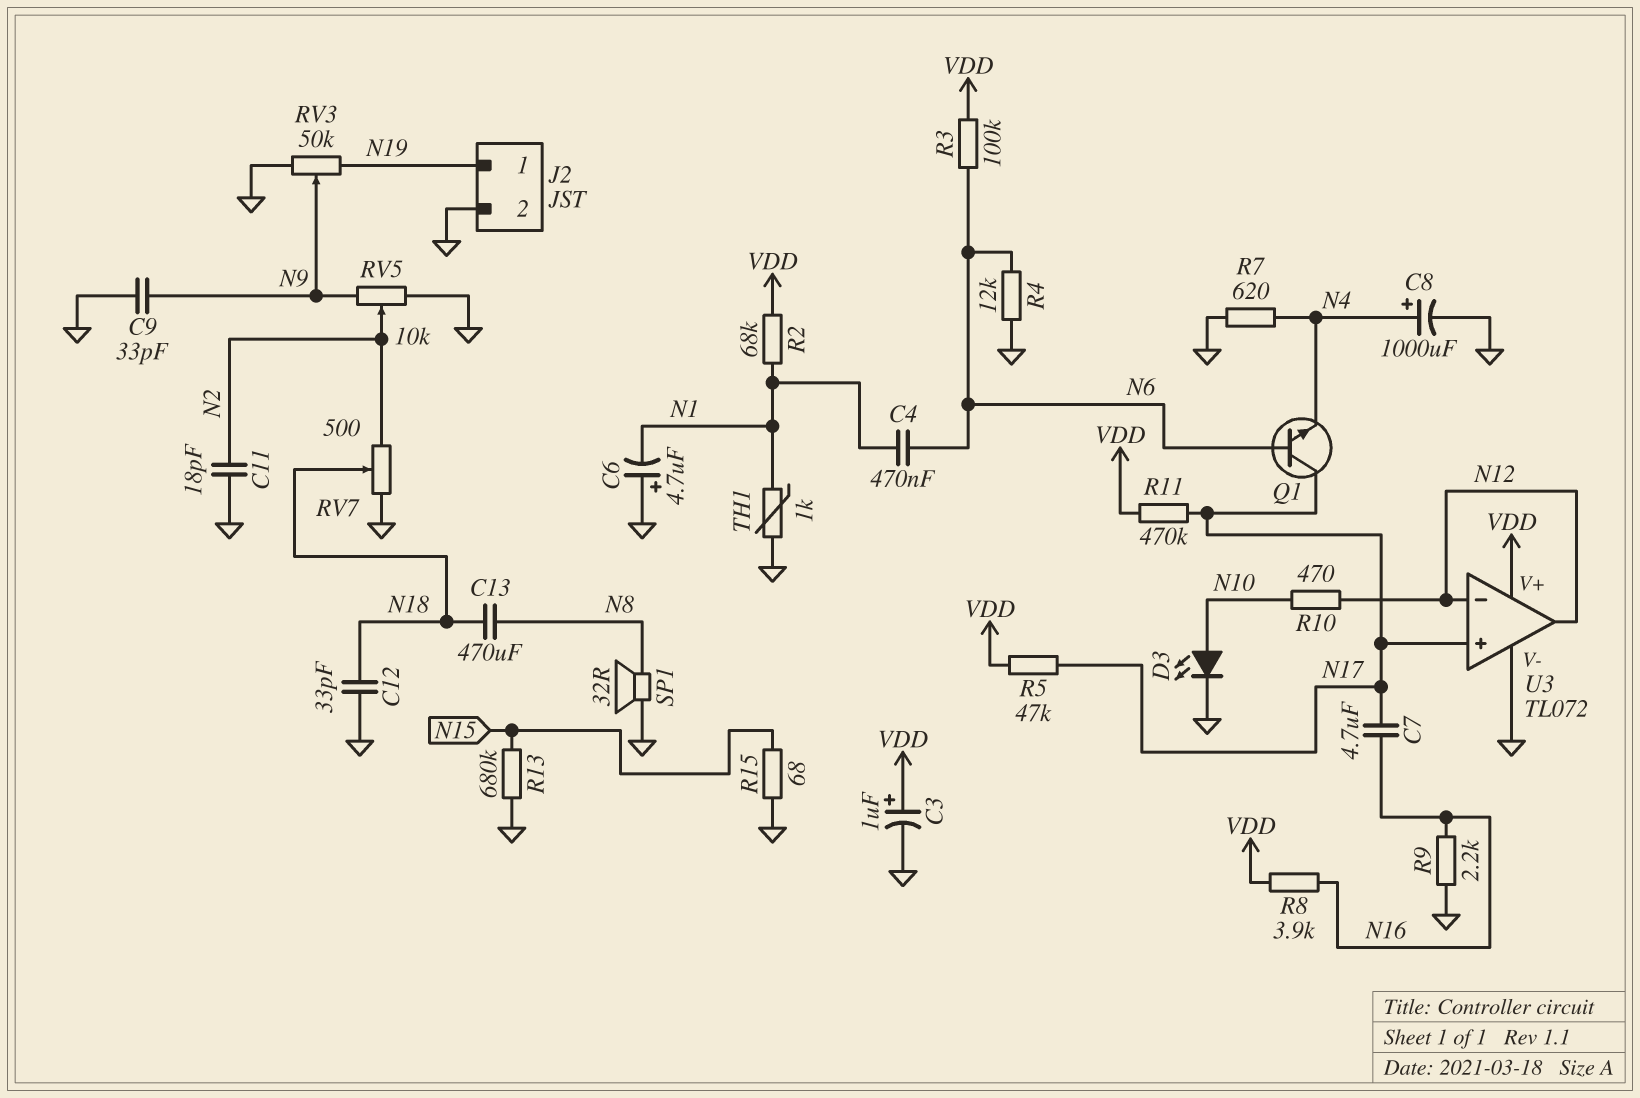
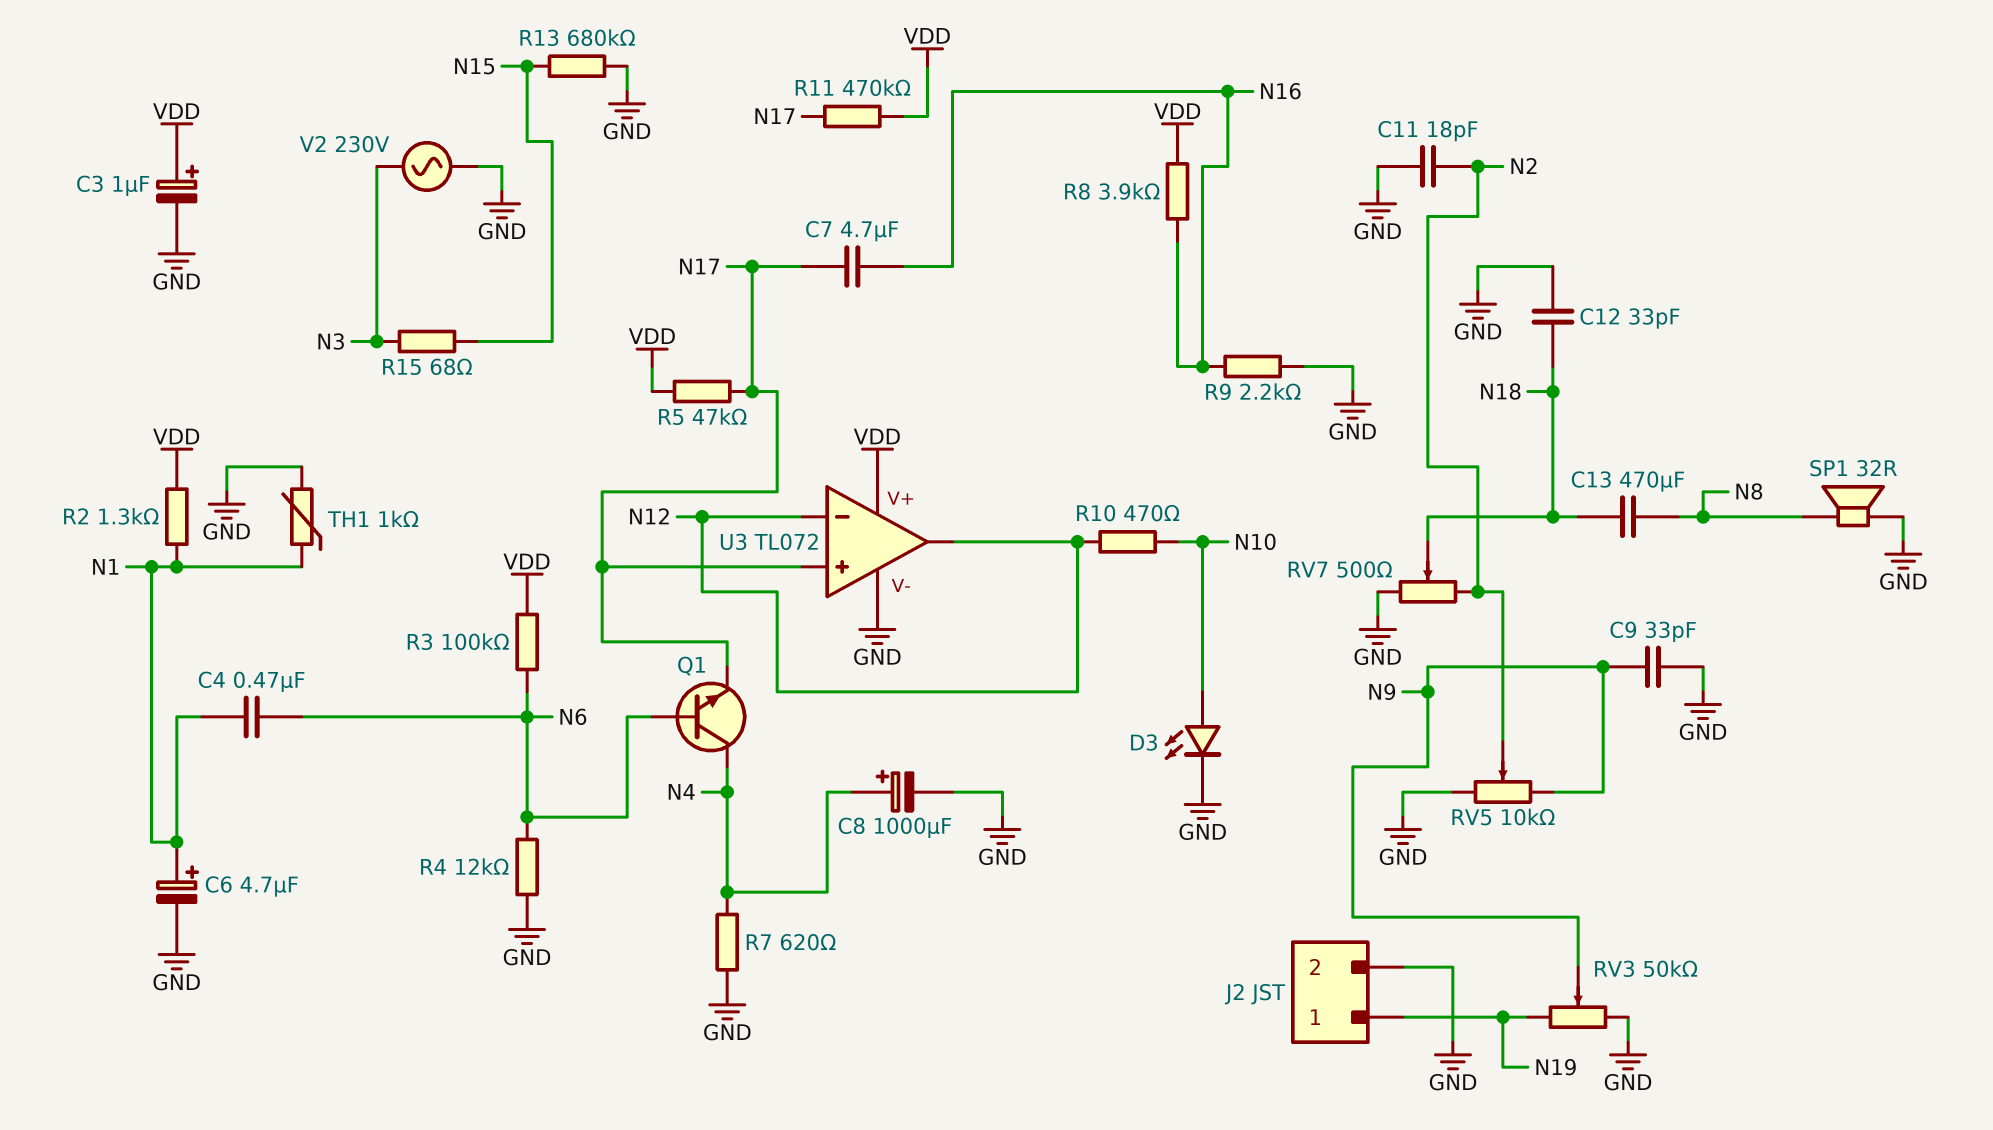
C6: 4.7uF (plus GND, minus N1) -> 4.7uF (plus N1, minus GND)
Q1: NPN (B N6, C N17, E N4) -> NPN (B N6, C N4, E N17)
R2: 68k (N1, VDD) -> 1.3k (N1, VDD)
R15: 68 (GND, N15) -> 68 (N3, N15)
V2: none -> AC 230V (GND, N3)

